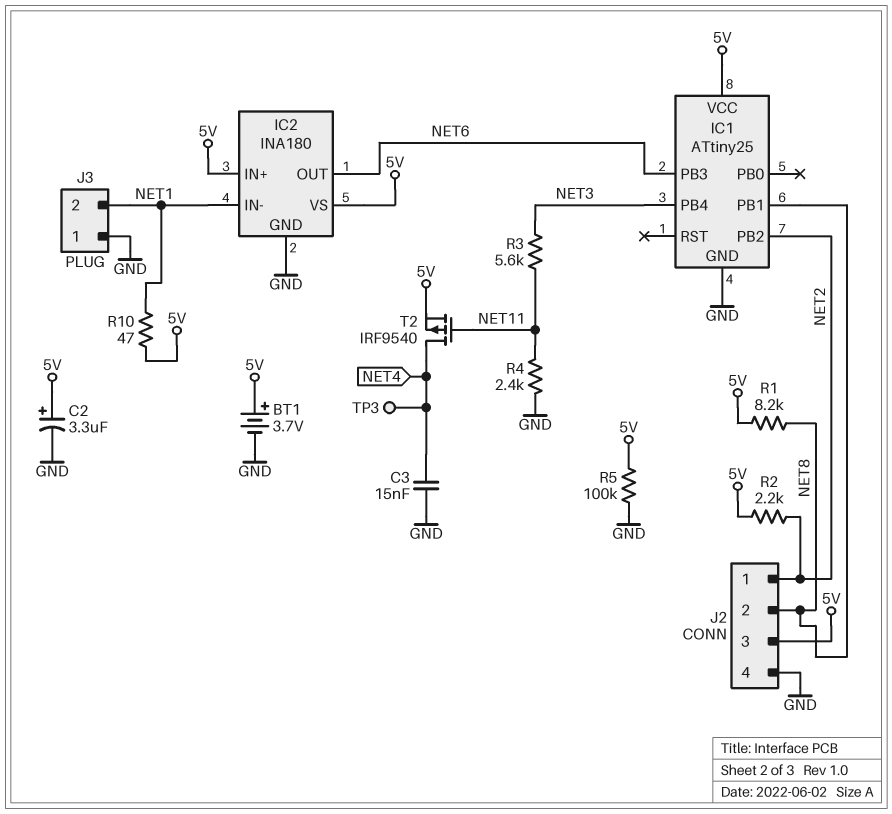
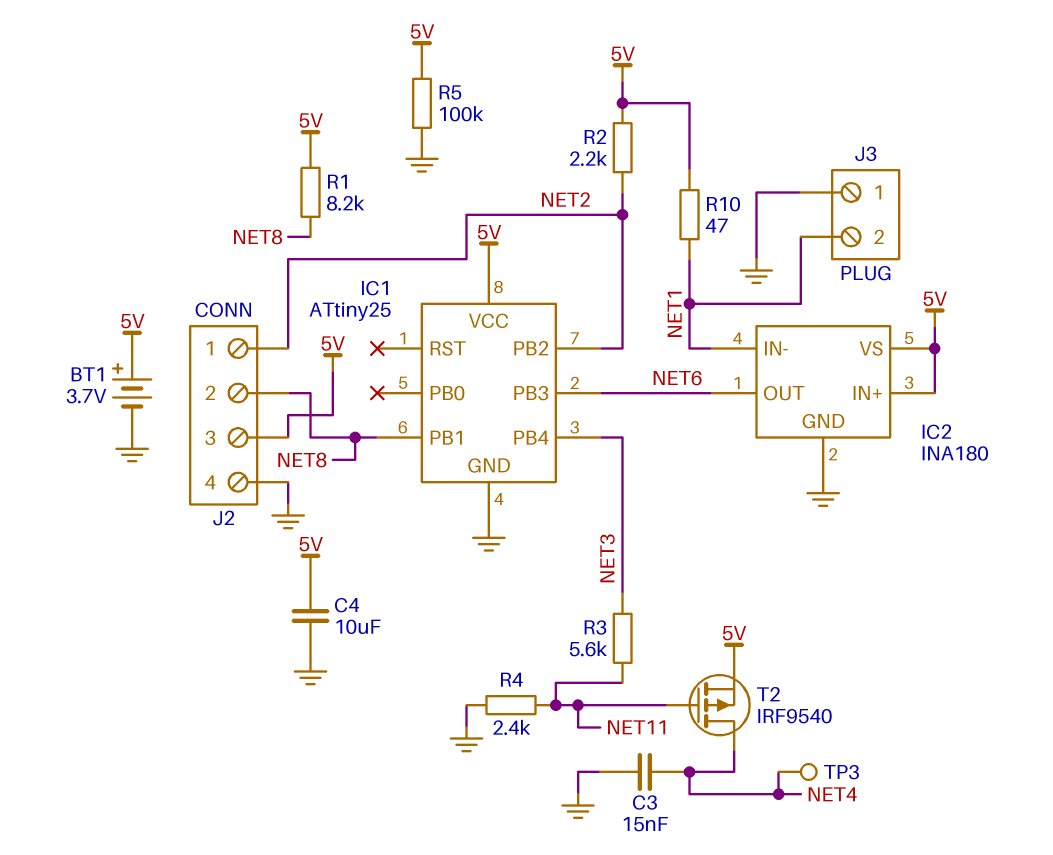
C2: 3.3uF (plus 5V, minus GND) -> none
C4: none -> 10uF (5V, GND)

